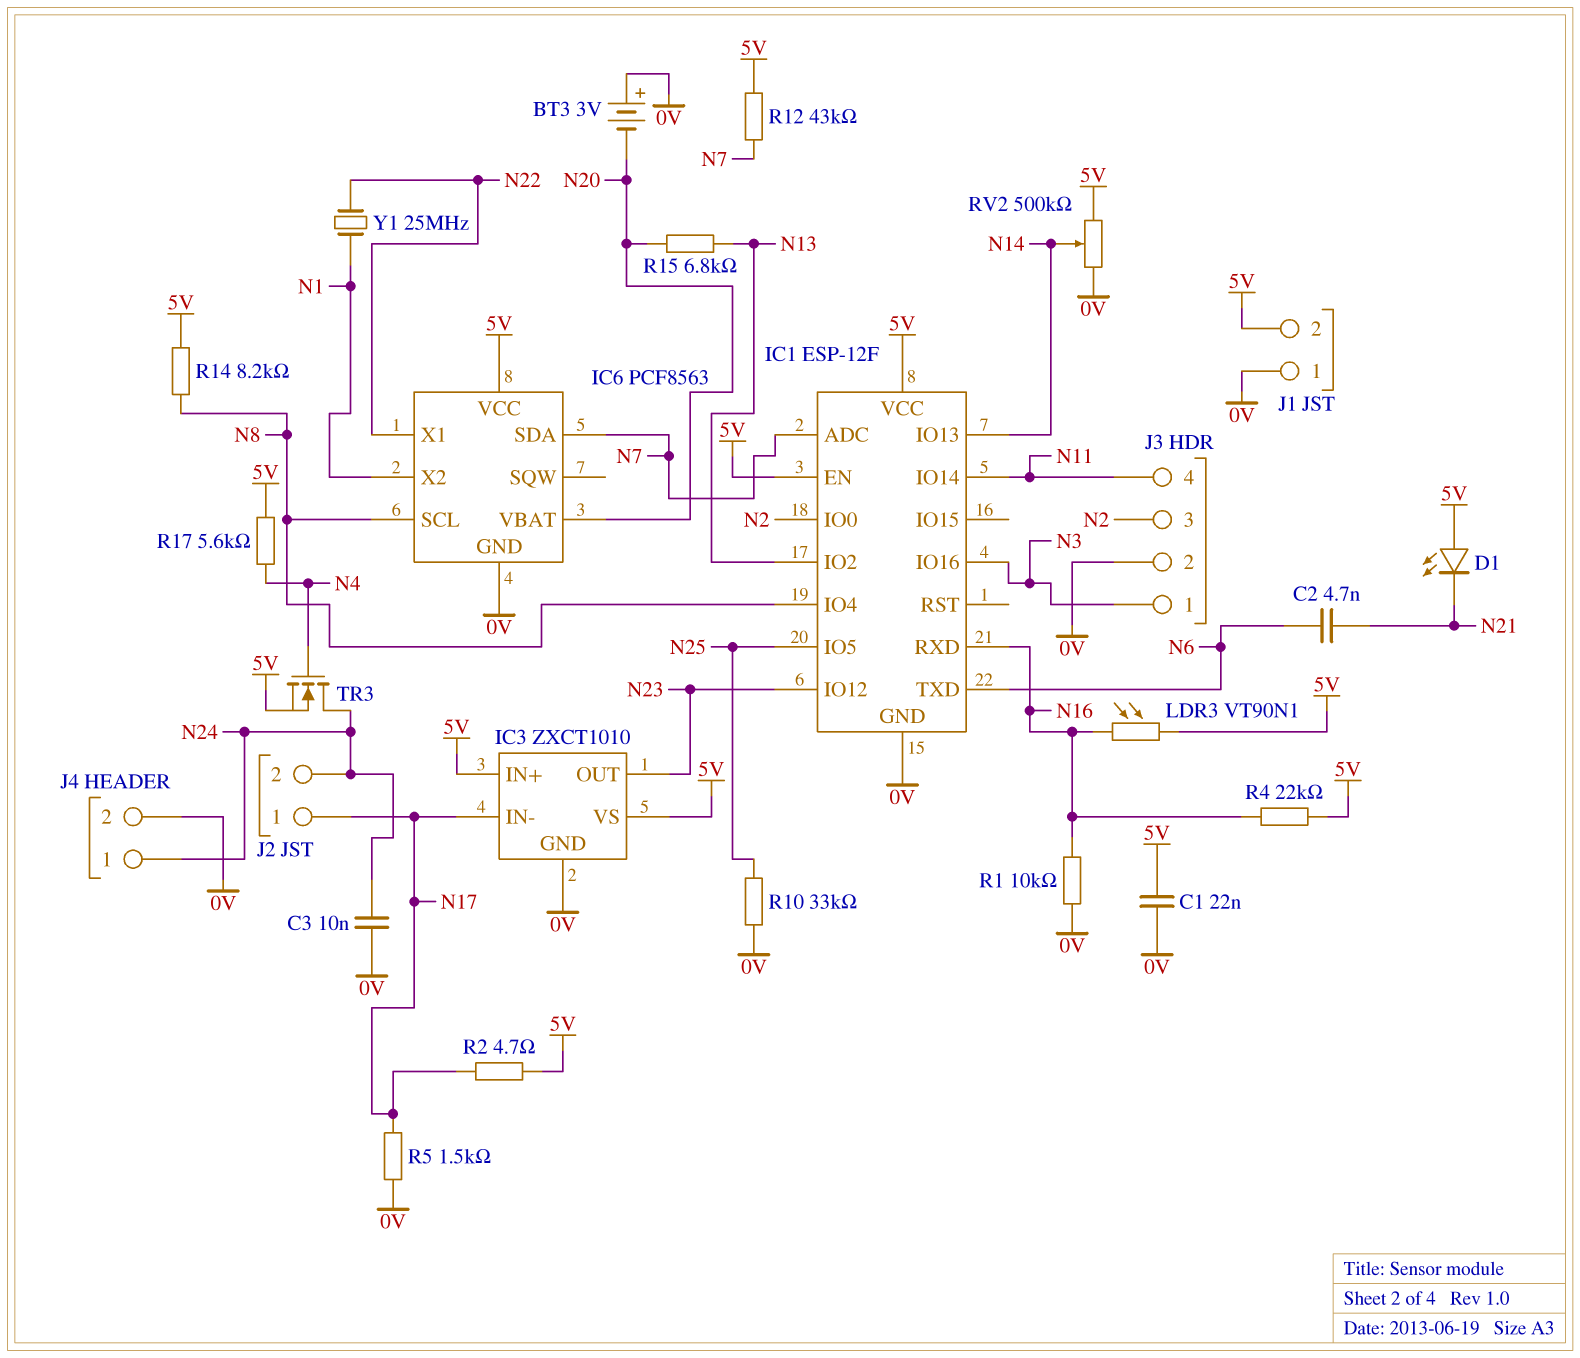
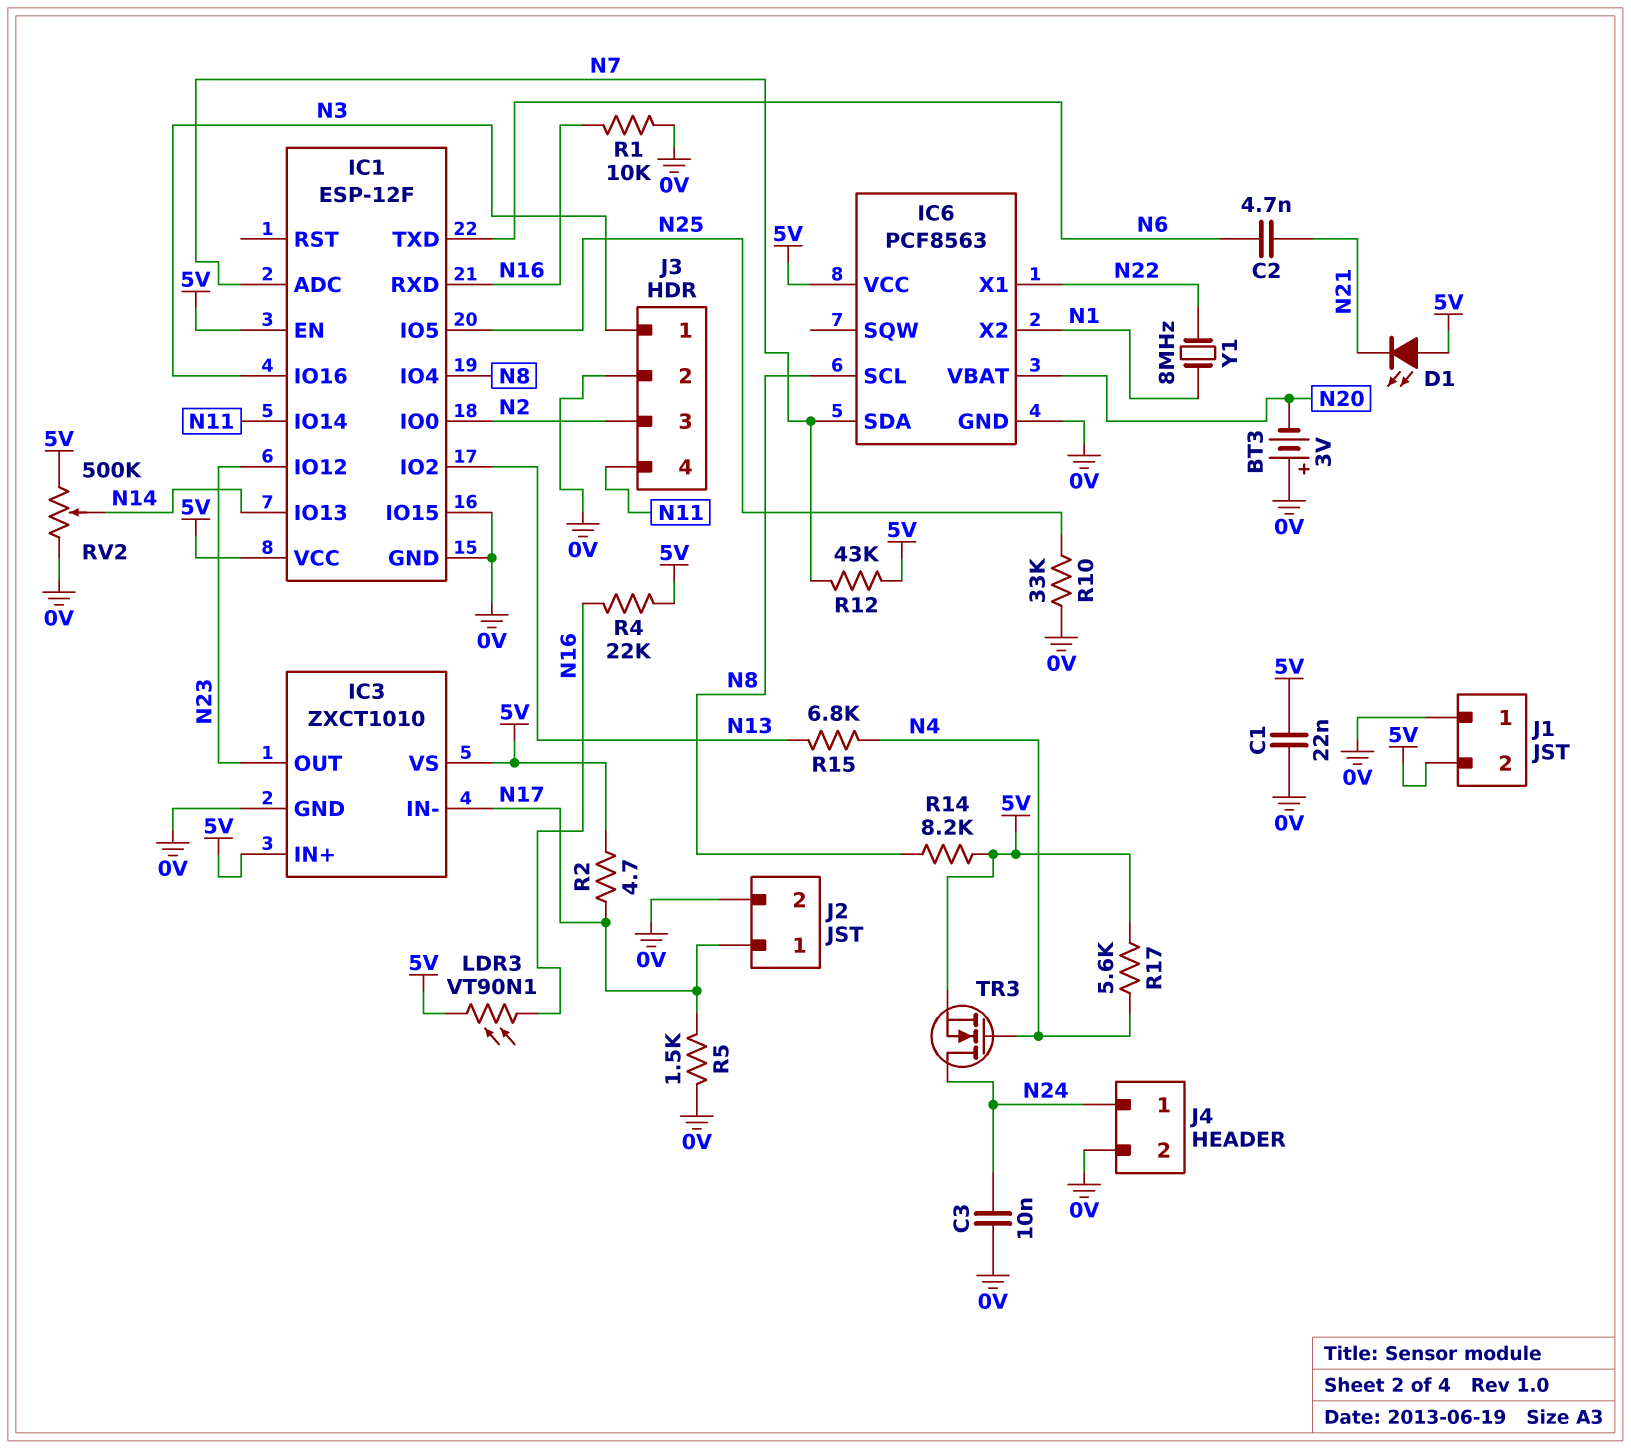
IC1 pin IO15: none -> 0V
J2 pin 2: N24 -> 0V
R15: 6.8k (N13, N20) -> 6.8k (N4, N13)
Y1: 25MHz (N1, N22) -> 8MHz (N1, N22)

